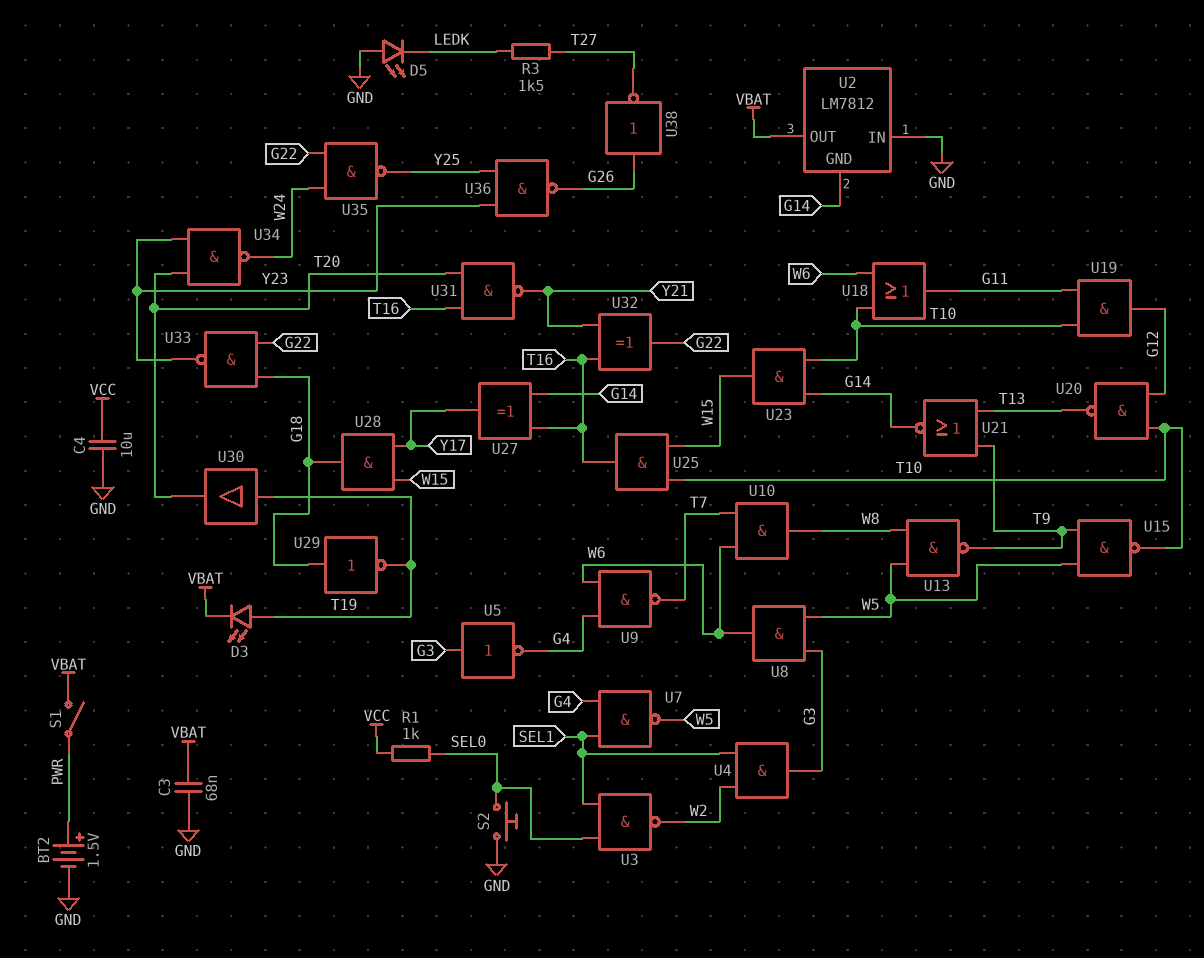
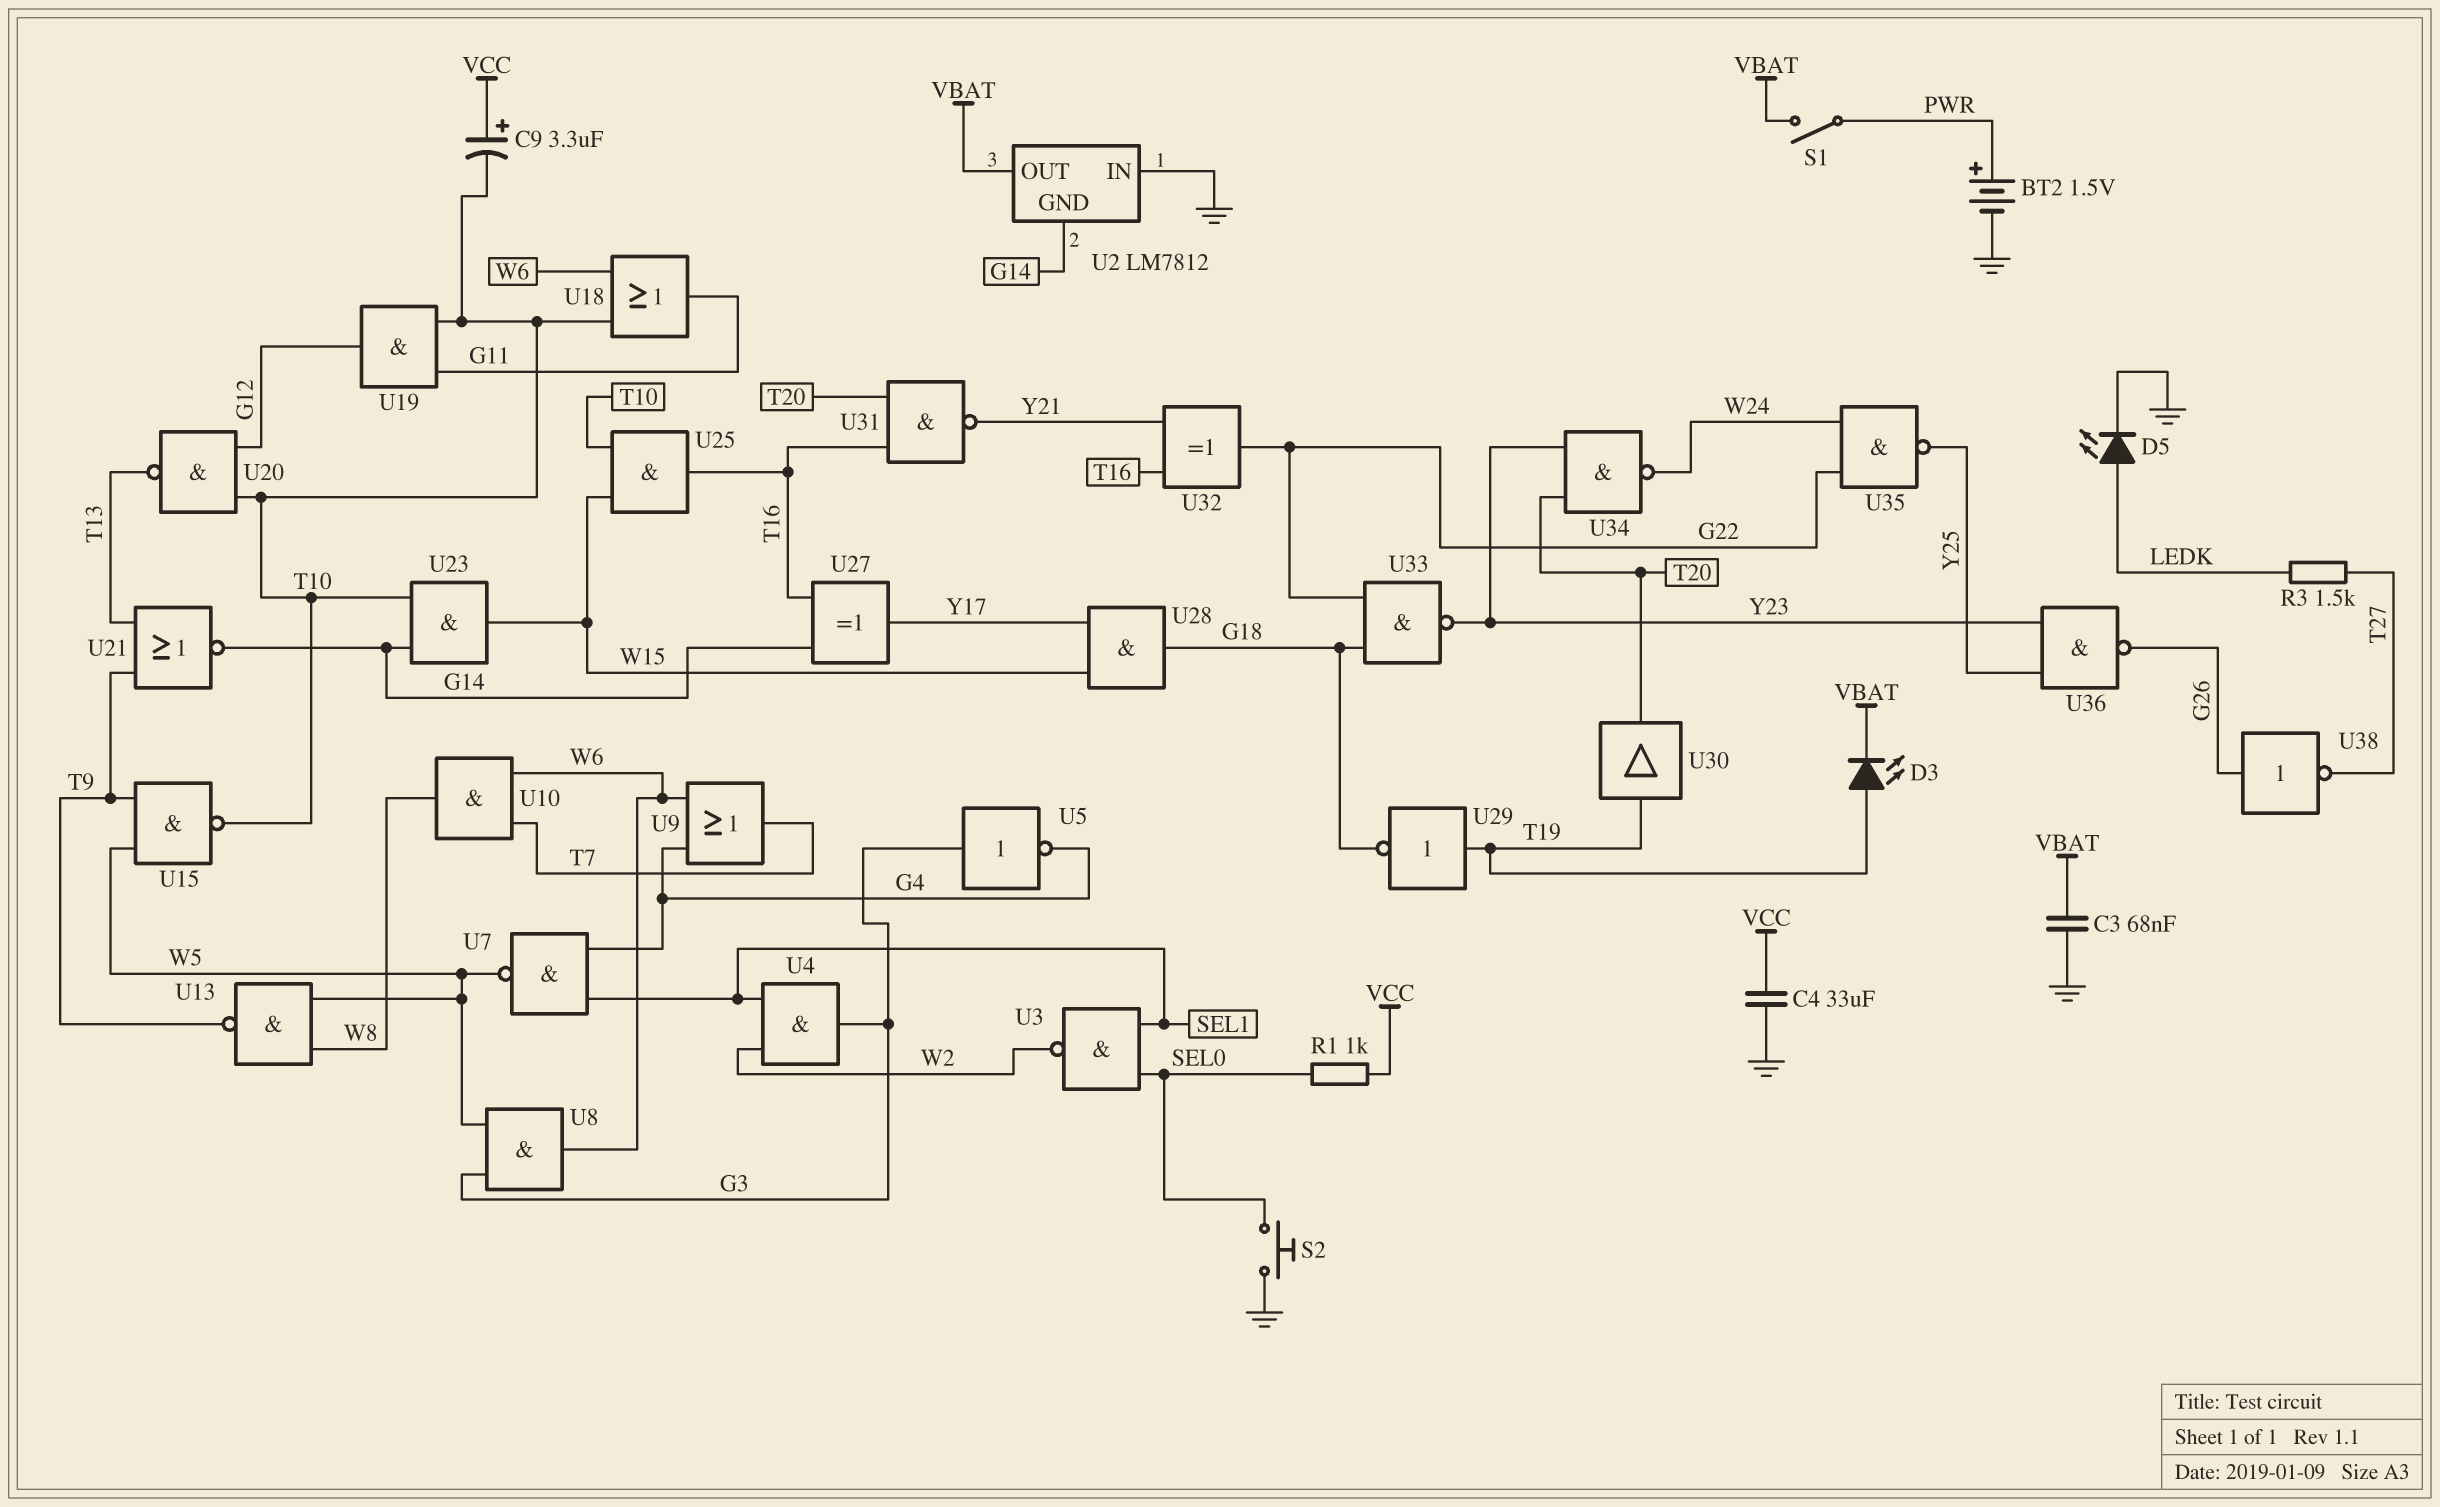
C4: 10uF (GND, VCC) -> 33uF (GND, VCC)
C9: none -> 3.3uF (plus VCC, minus T10)
D5: LED (A GND, K LEDK) -> LED (A LEDK, K GND)
U9: NAND (in G4, in W6, out T7) -> OR (in G4, in W6, out T7)
U29: NOT (in G18, out T19) -> NOT (in T19, out G18)

